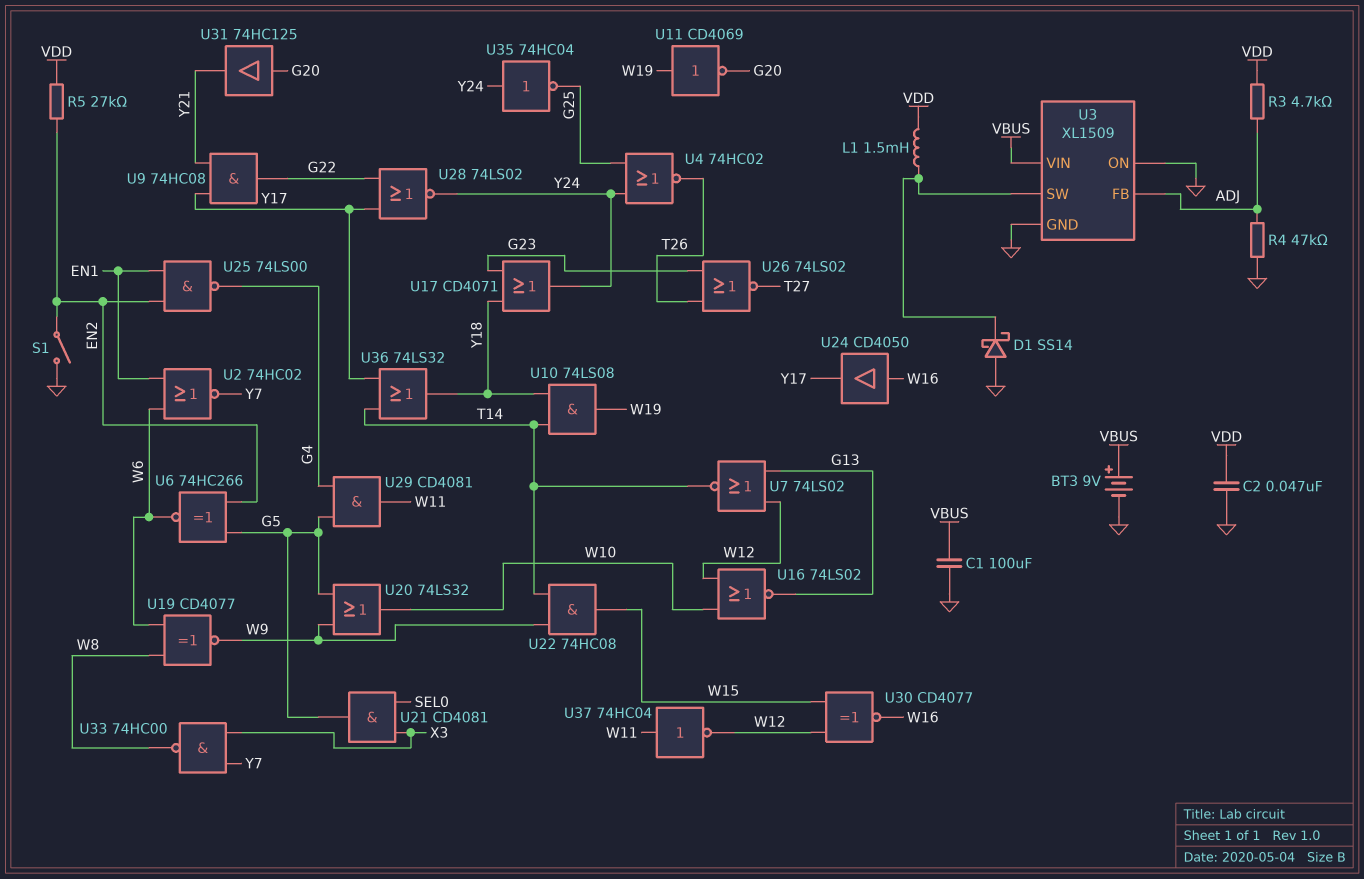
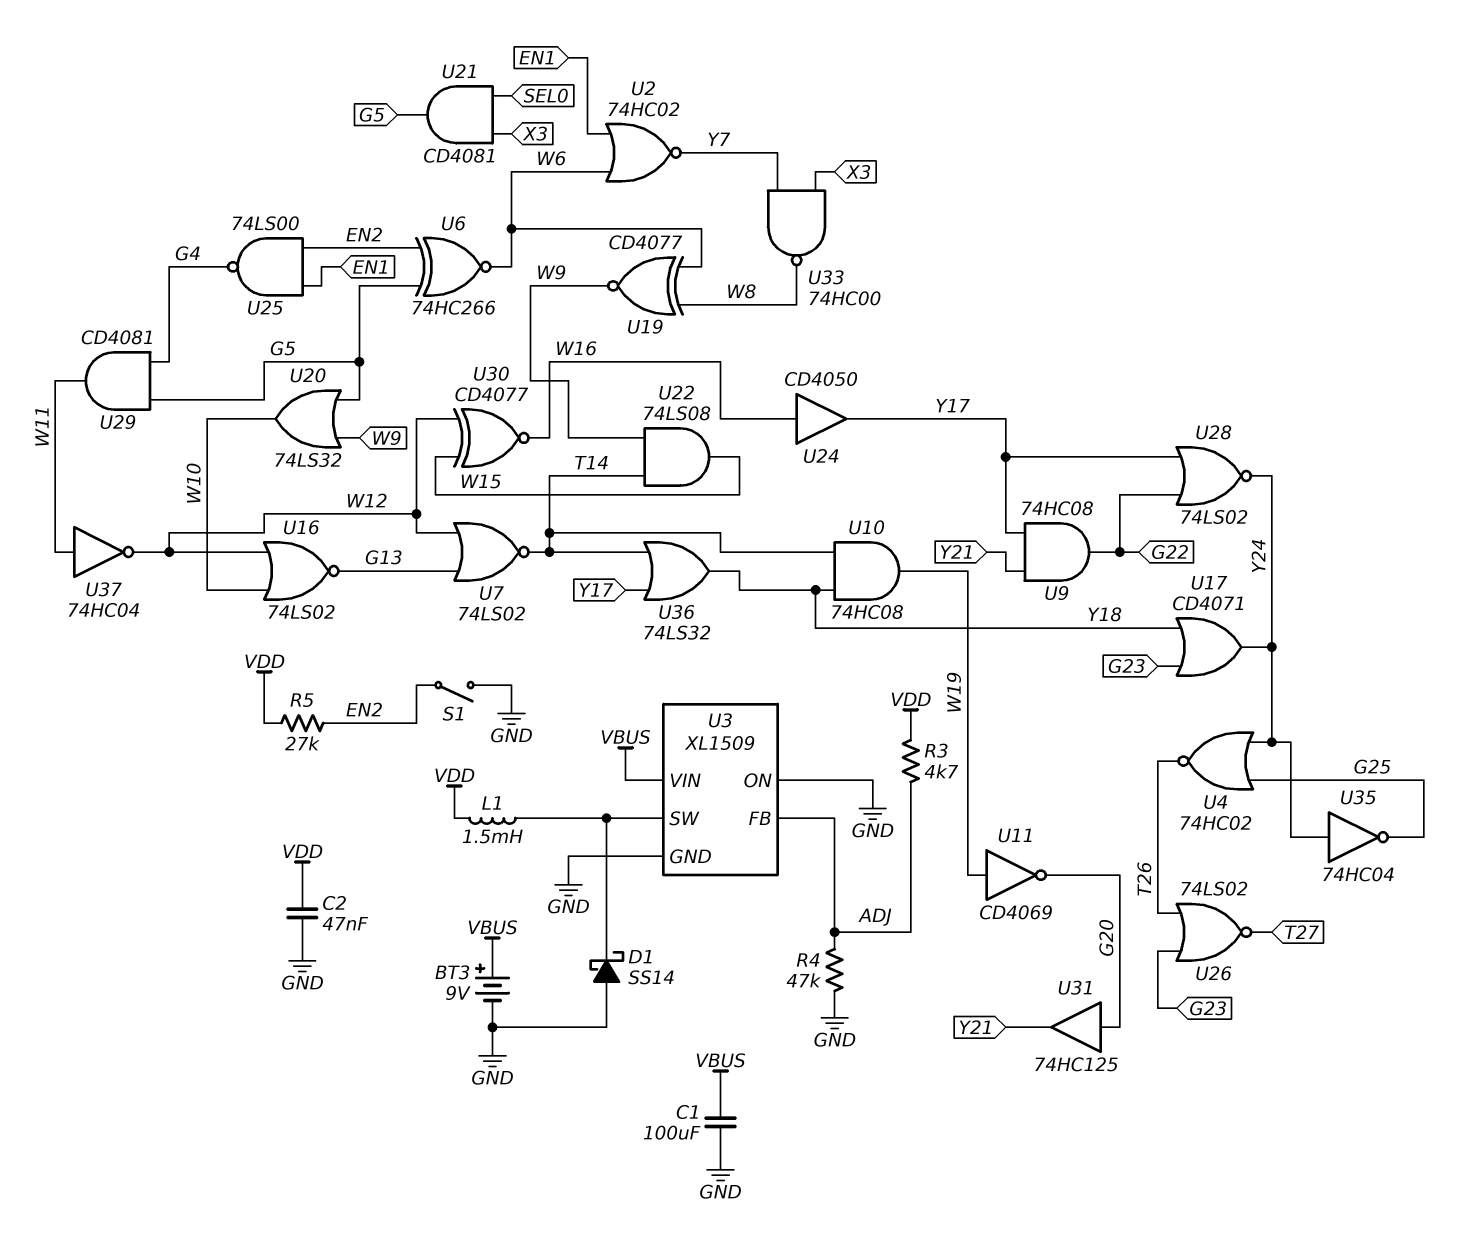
U10: AND 74LS08 (in T14, in Y18, out W19) -> AND 74HC08 (in T14, in Y18, out W19)
U22: AND 74HC08 (in T14, in W9, out W15) -> AND 74LS08 (in T14, in W9, out W15)

